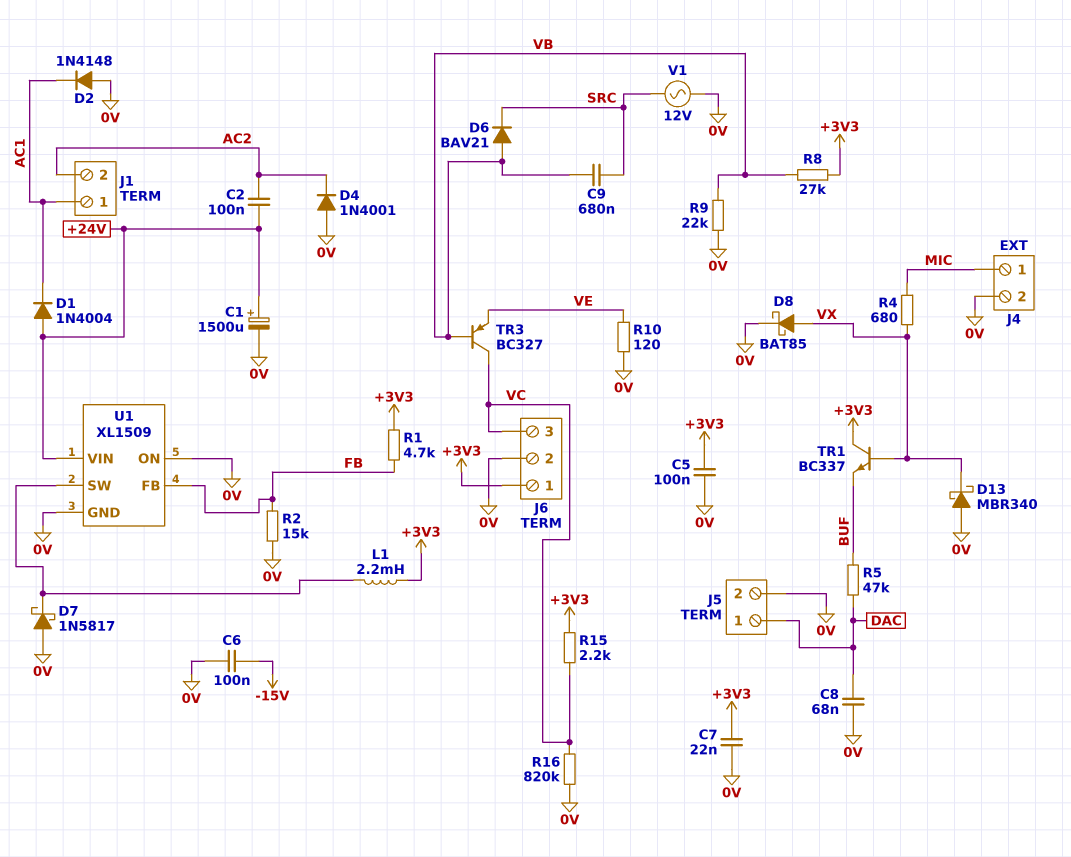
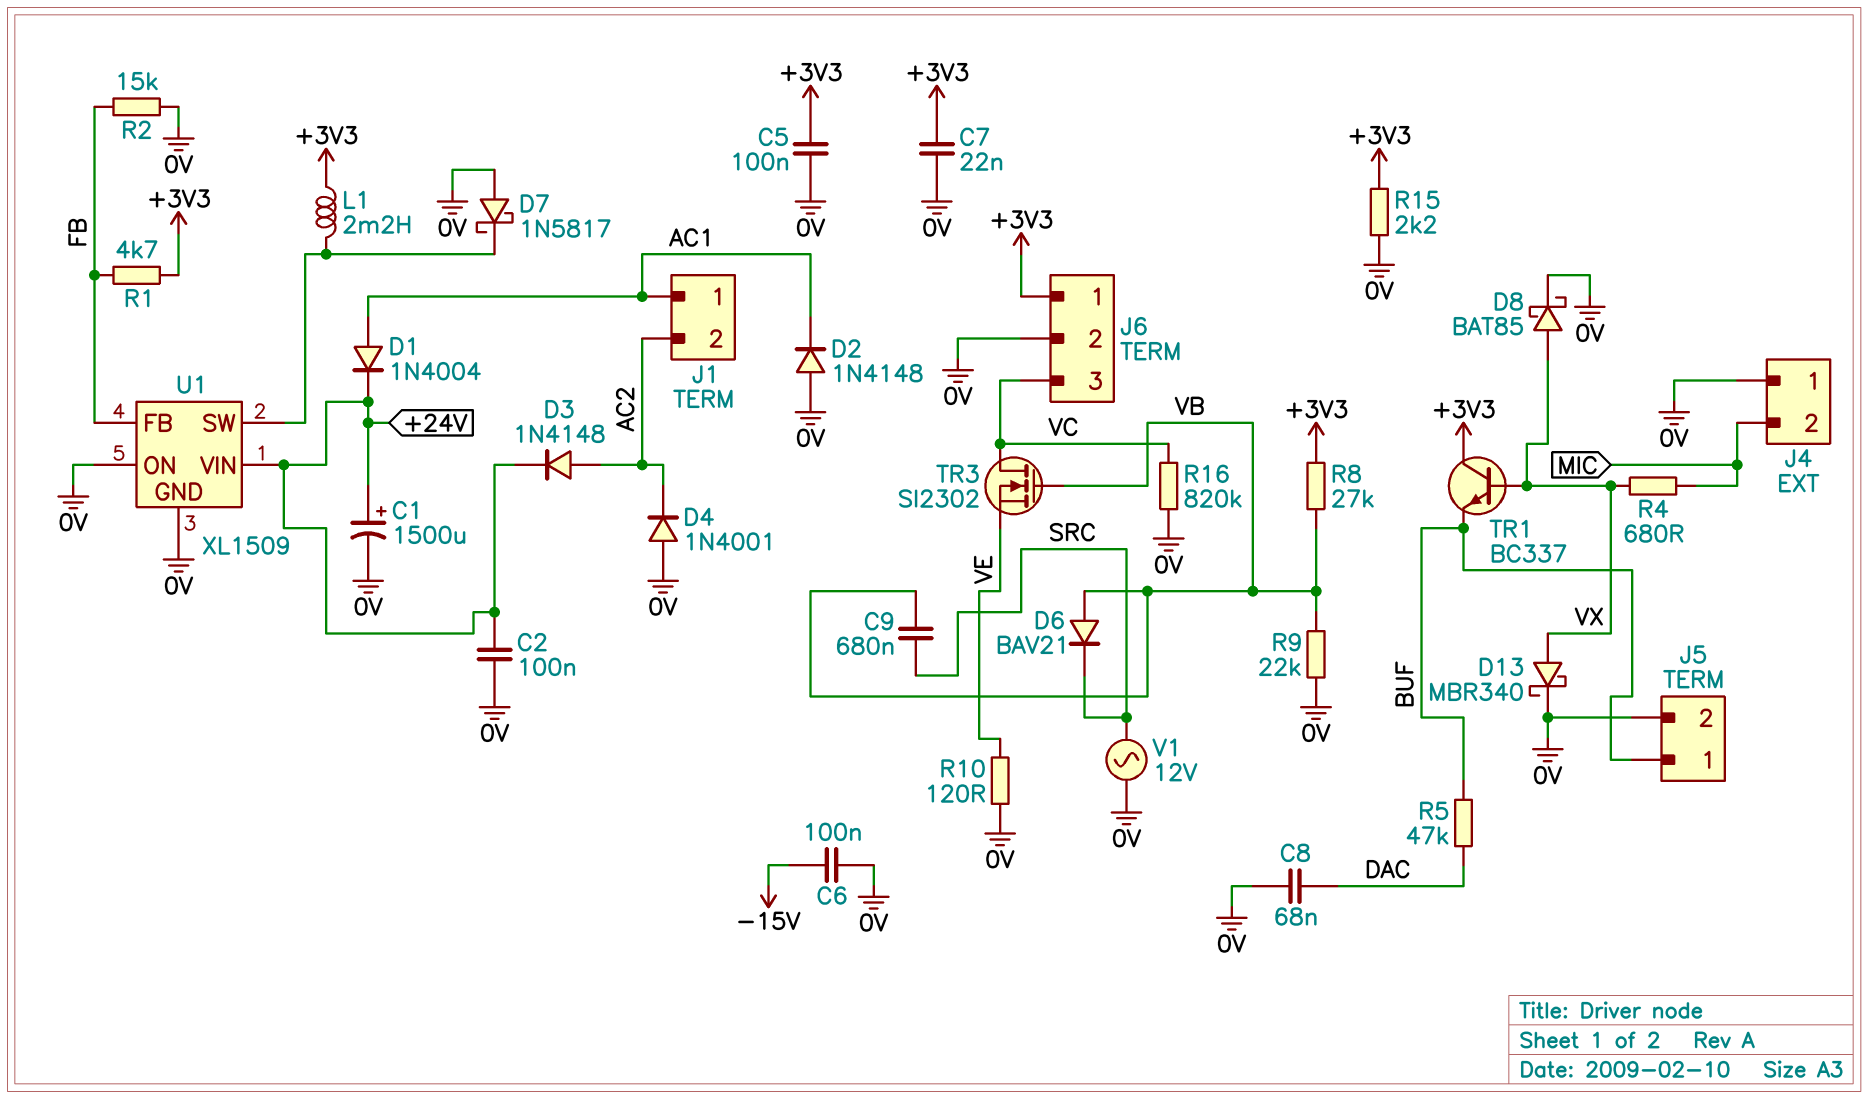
C2: 100nF (+24V, AC2) -> 100nF (+24V, 0V)
D1: diode 1N4004 (A +24V, K AC1) -> diode 1N4004 (A AC1, K +24V)
D3: none -> diode 1N4148 (A AC2, K +24V)
D13: schottky MBR340 (A 0V, K VX) -> schottky MBR340 (A VX, K 0V)
J4 pin 1: MIC -> 0V
J4 pin 2: 0V -> MIC
J5 pin 1: DAC -> BUF
R15: 2.2k (+3V3, VC) -> 2.2k (+3V3, 0V)
TR3: PNP BC327 (B VB, C VC, E VE) -> NMOS SI2302 (G VB, D VC, S VE)

